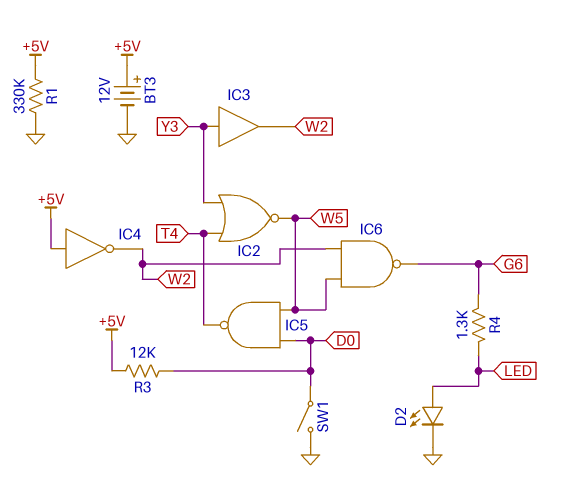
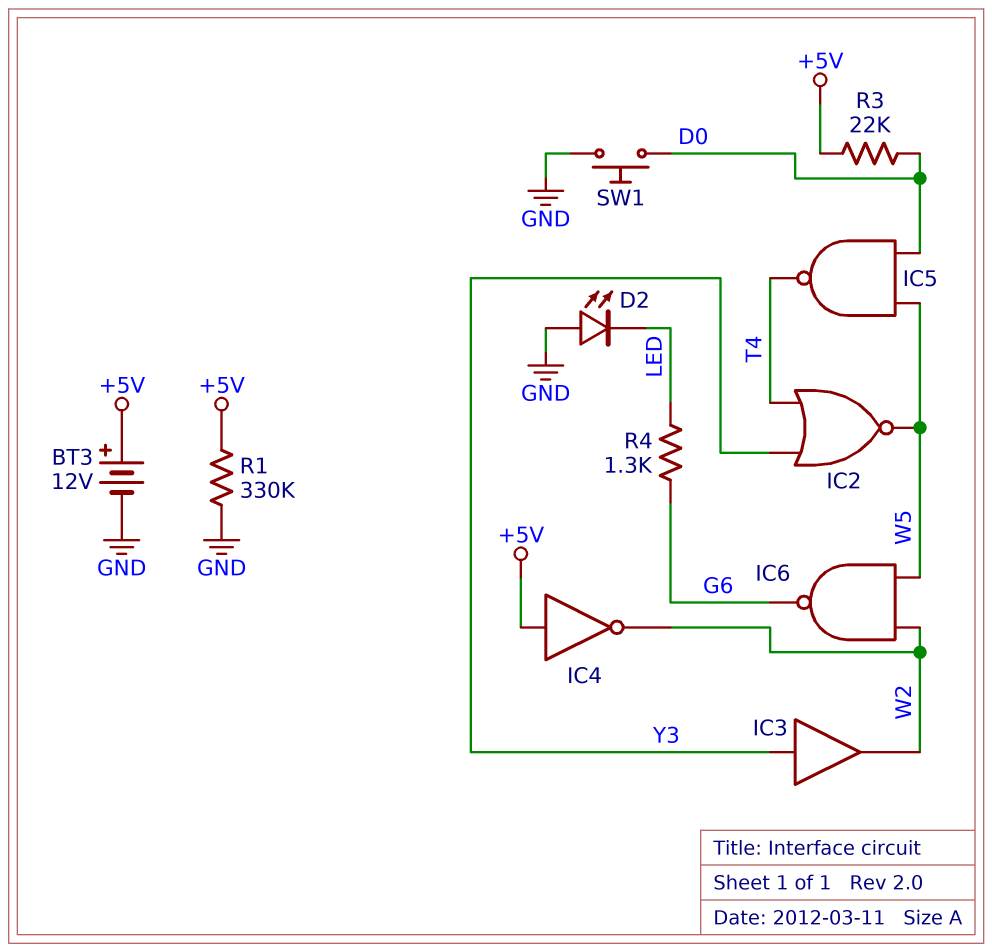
D2: LED (A LED, K GND) -> LED (A GND, K LED)
R3: 12k (+5V, D0) -> 22k (+5V, D0)
SW1: switch (D0, GND) -> button (D0, GND)

